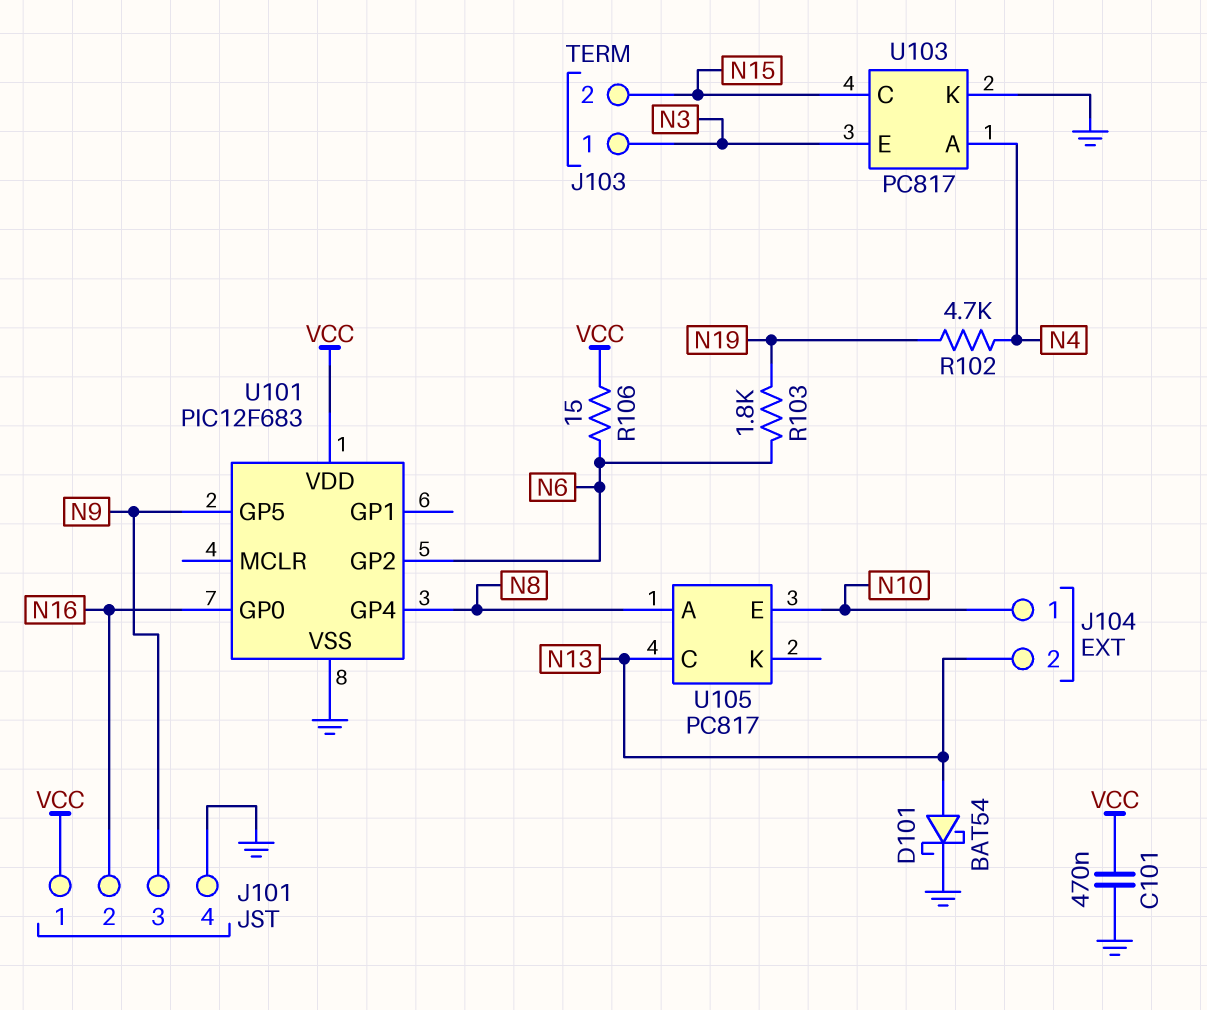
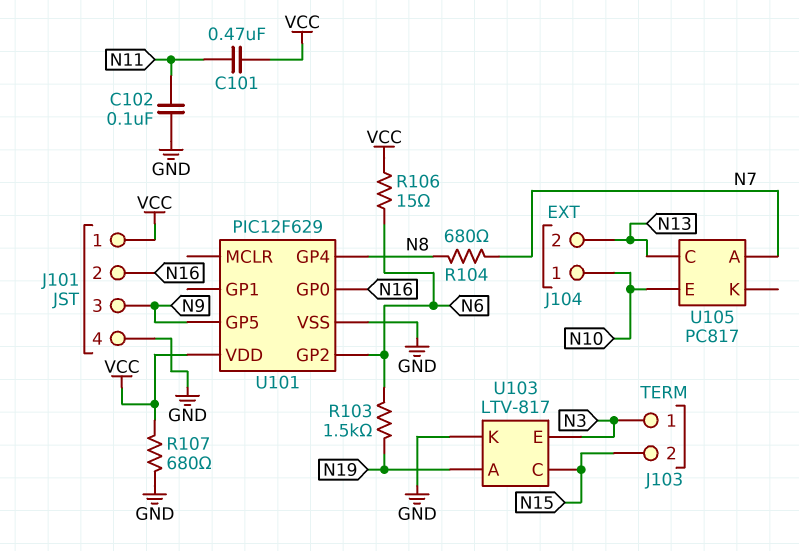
C101: 470nF (GND, VCC) -> 470nF (N11, VCC)
C102: none -> 100nF (GND, N11)
D101: schottky BAT54 (A N13, K GND) -> none
R102: 4.7k (N4, N19) -> none
R103: 1.8k (N6, N19) -> 1.5k (N6, N19)
R104: none -> 680 (N7, N8)
R107: none -> 680 (GND, VCC)
U101: PIC12F683 -> PIC12F629
U103: PC817 -> LTV-817
U103 pin A: N4 -> N19
U105 pin A: N8 -> N7

